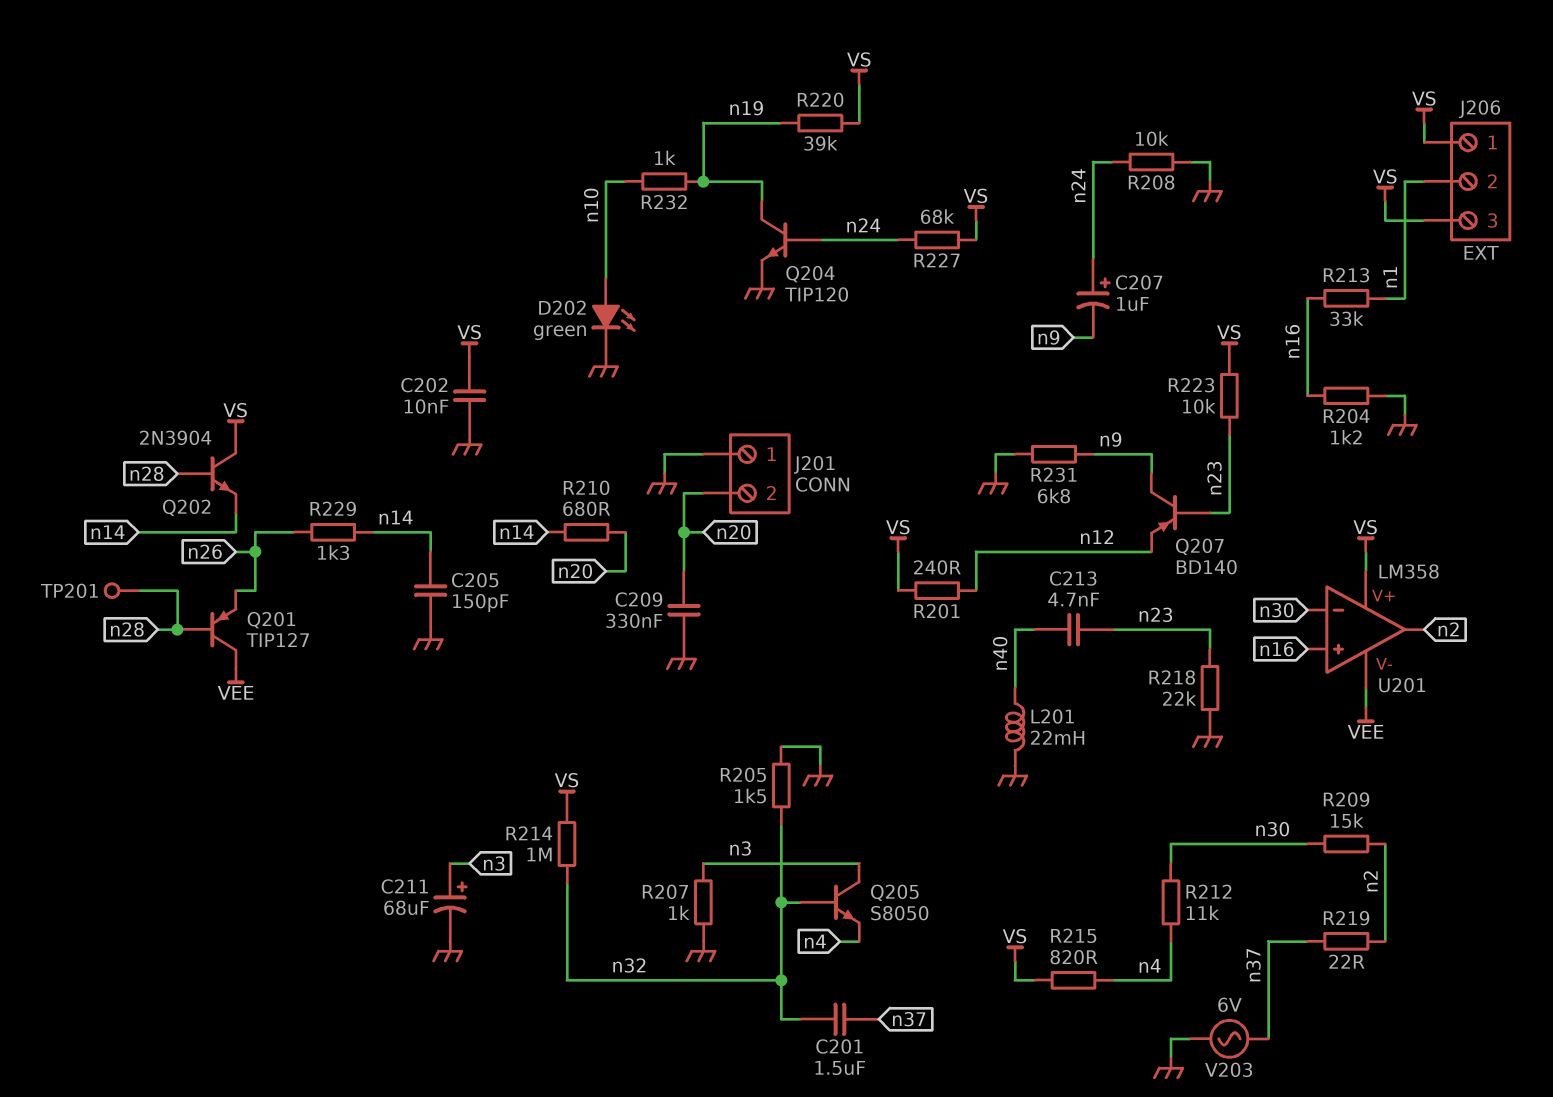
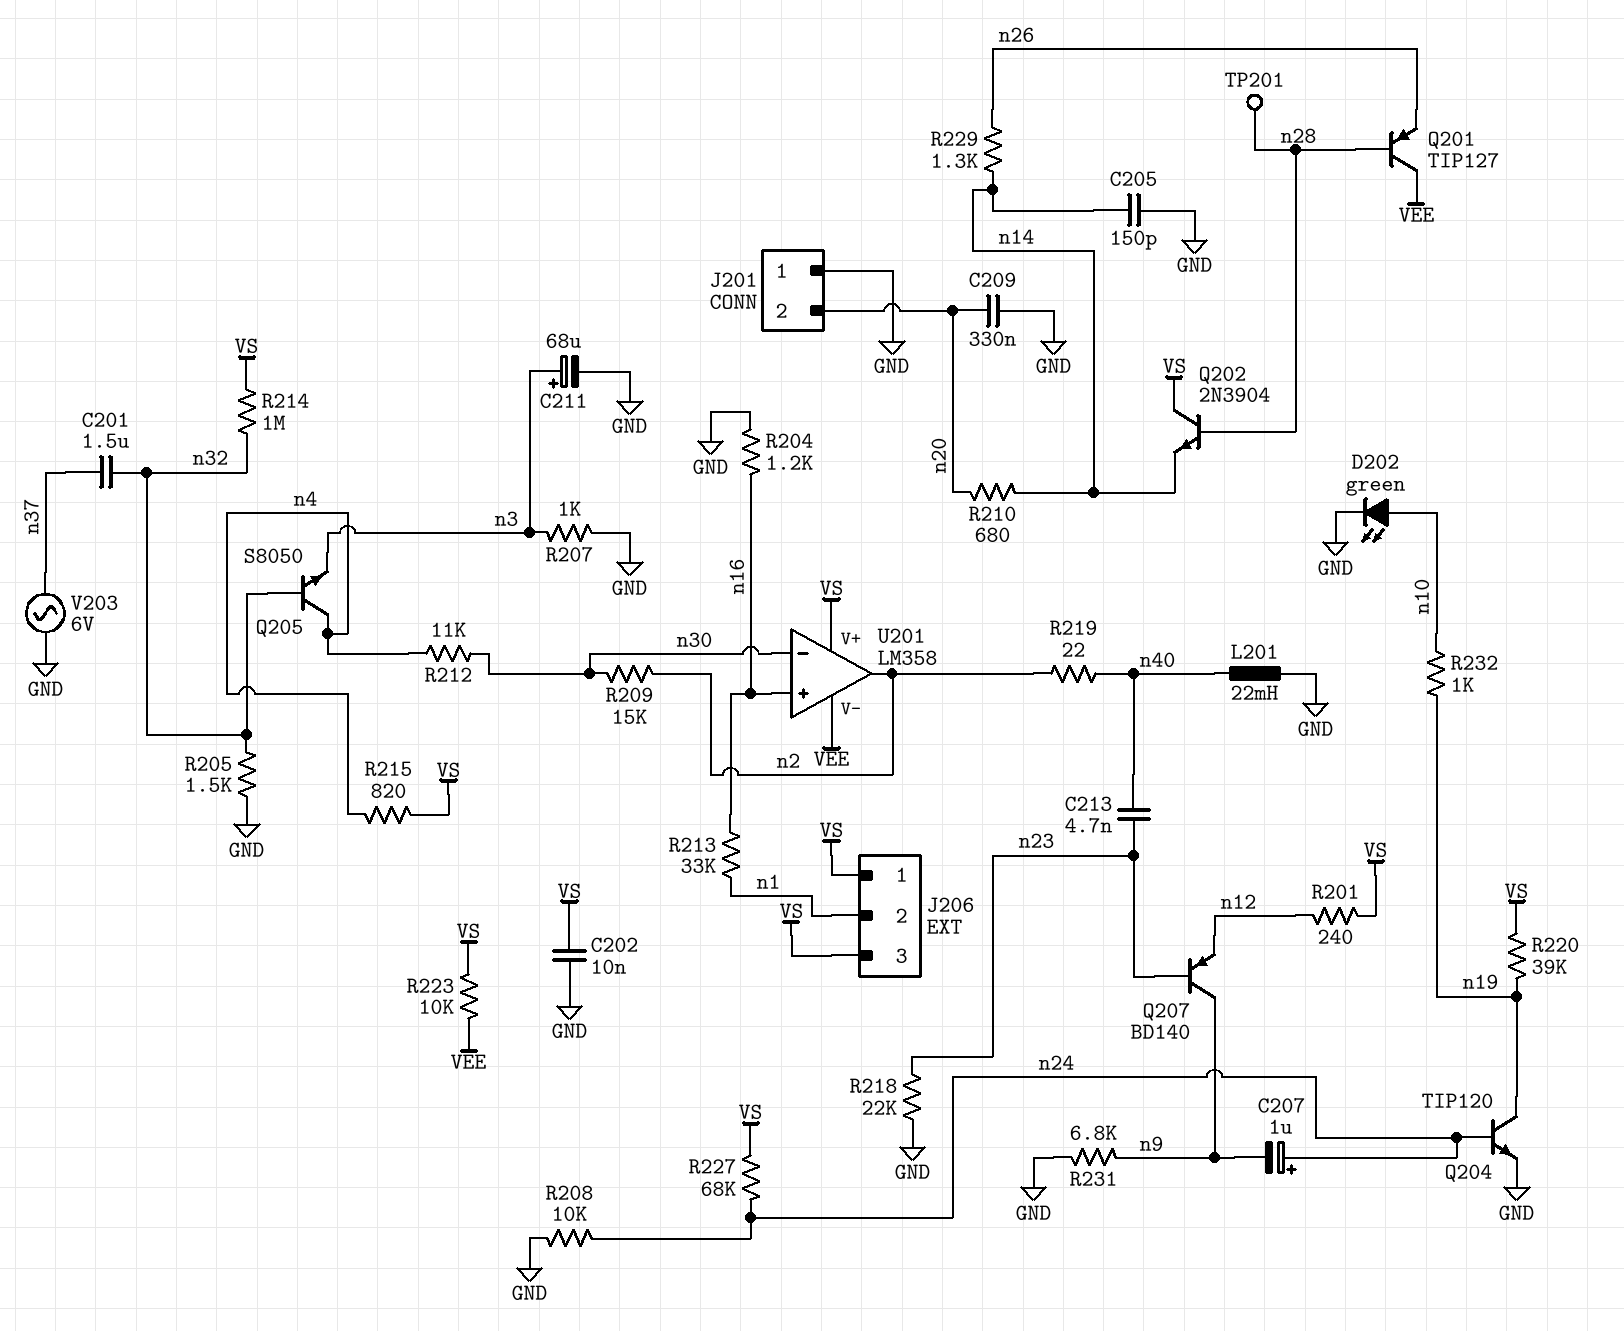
Q205: NPN S8050 (B n32, C n3, E n4) -> NPN S8050 (B n32, C n4, E n3)
R219: 22 (n2, n37) -> 22 (n2, n40)
R223: 10k (VS, n23) -> 10k (VEE, VS)

